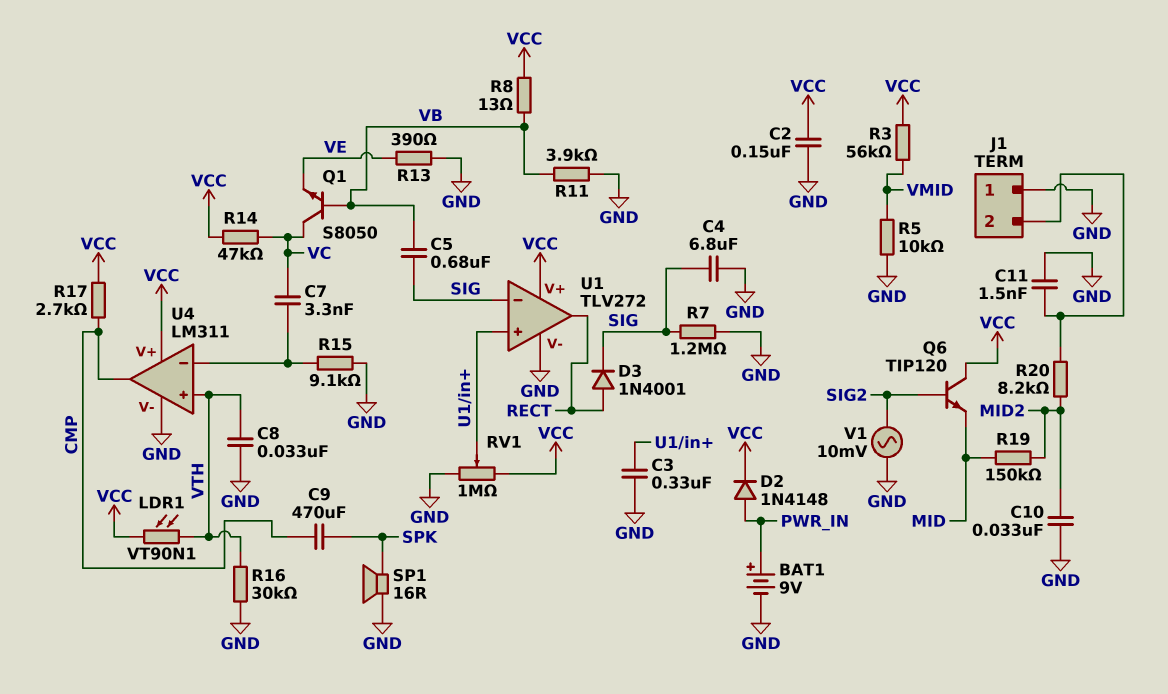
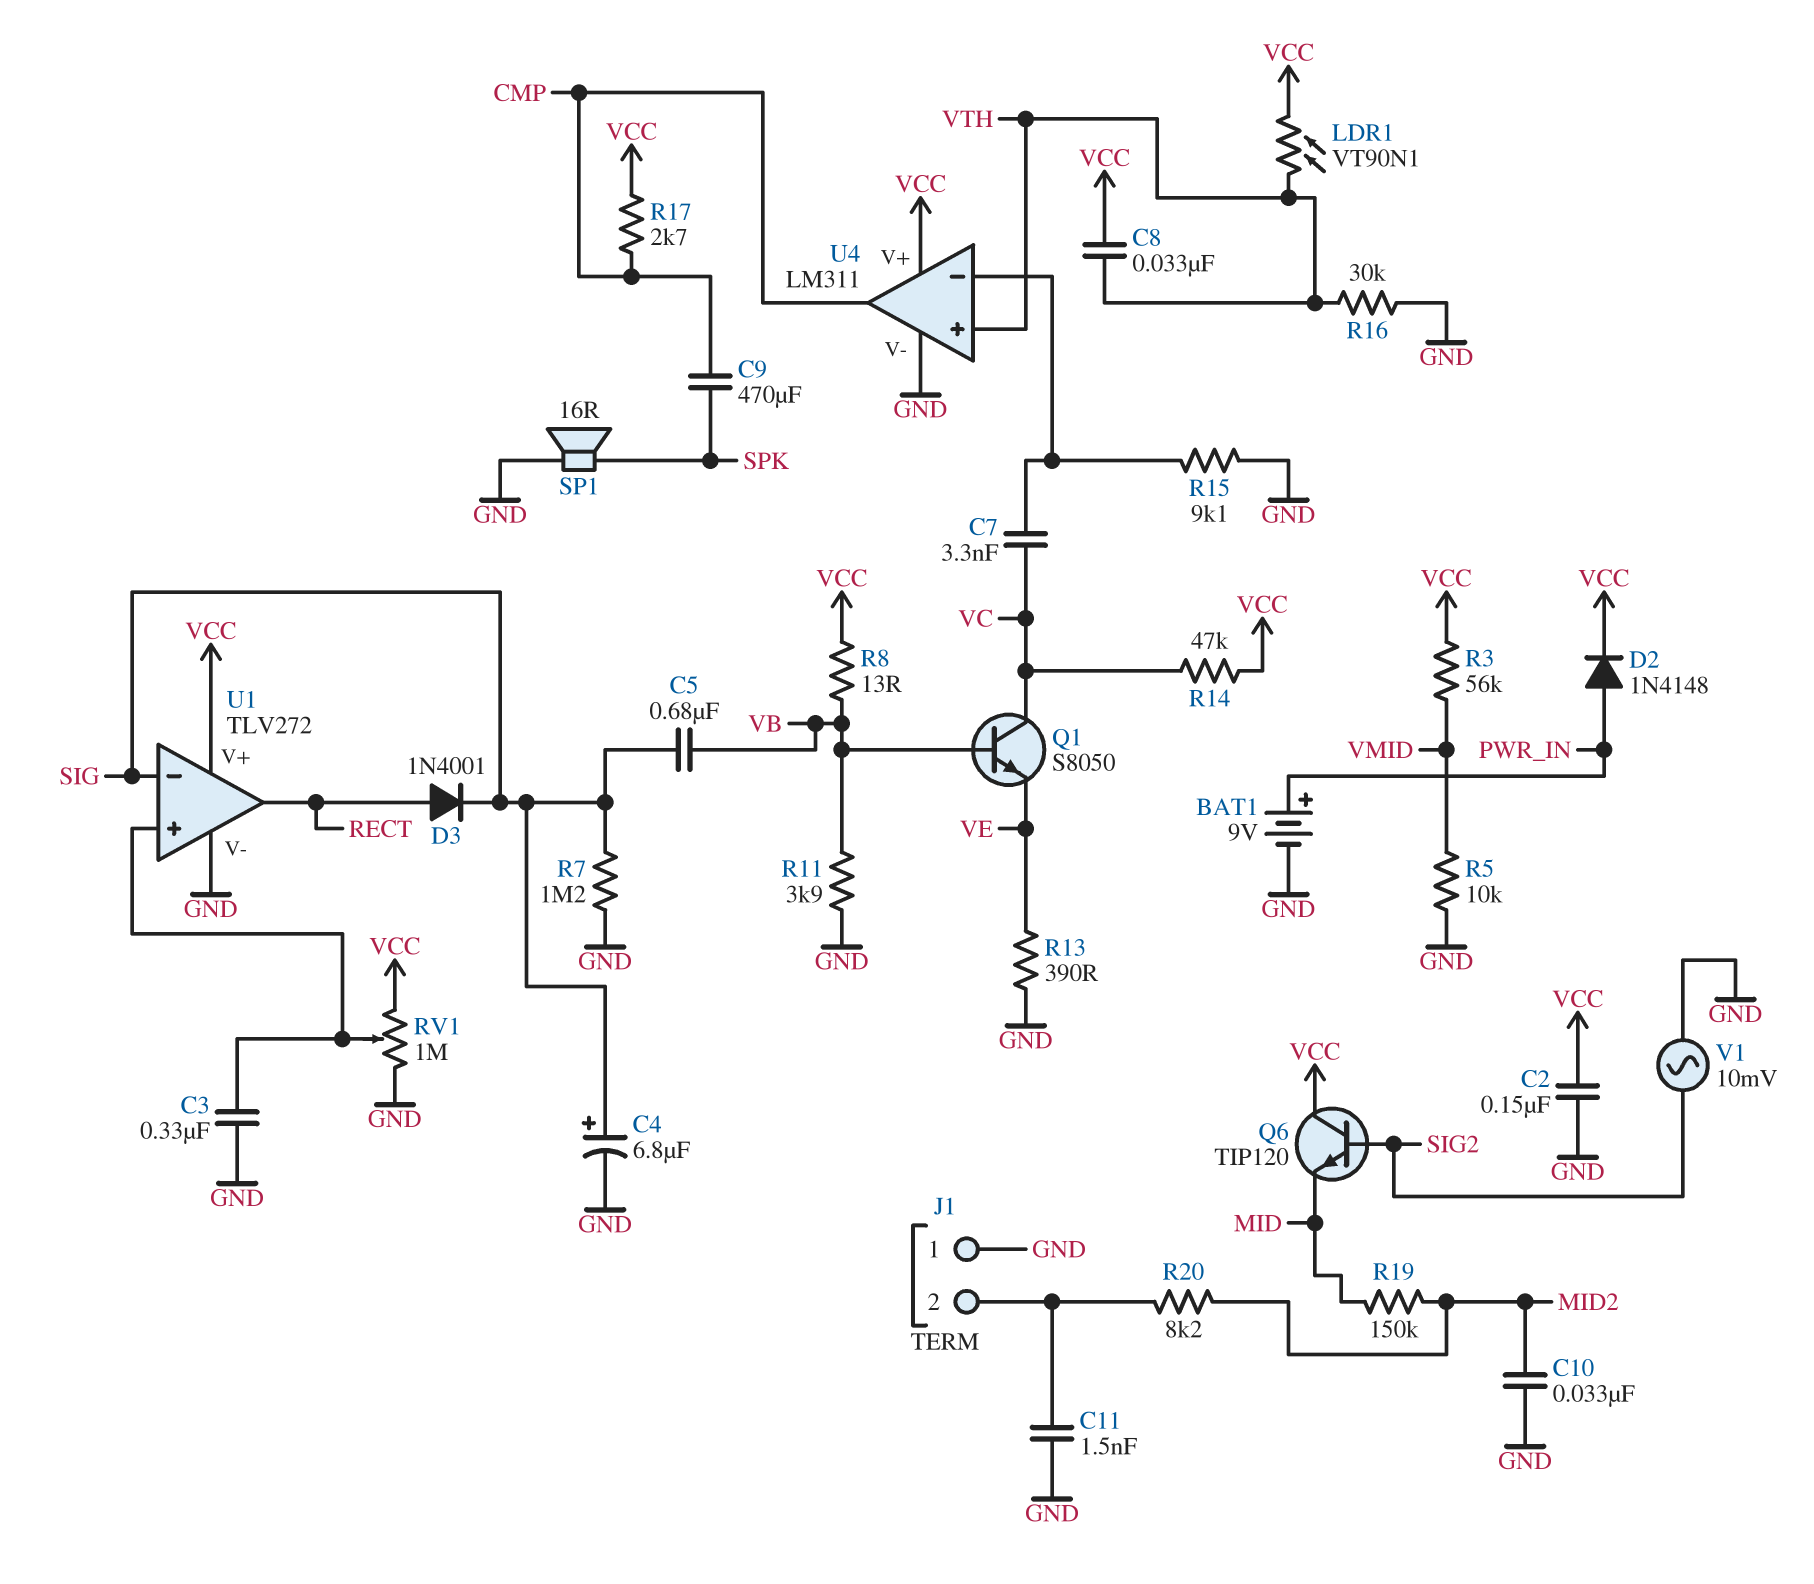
C4: 6.8uF (GND, SIG) -> 6.8uF (plus SIG, minus GND)
C8: 33nF (GND, VTH) -> 33nF (VCC, VTH)

